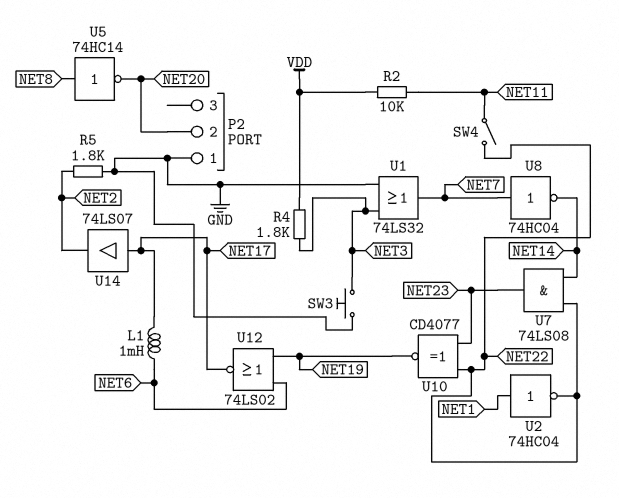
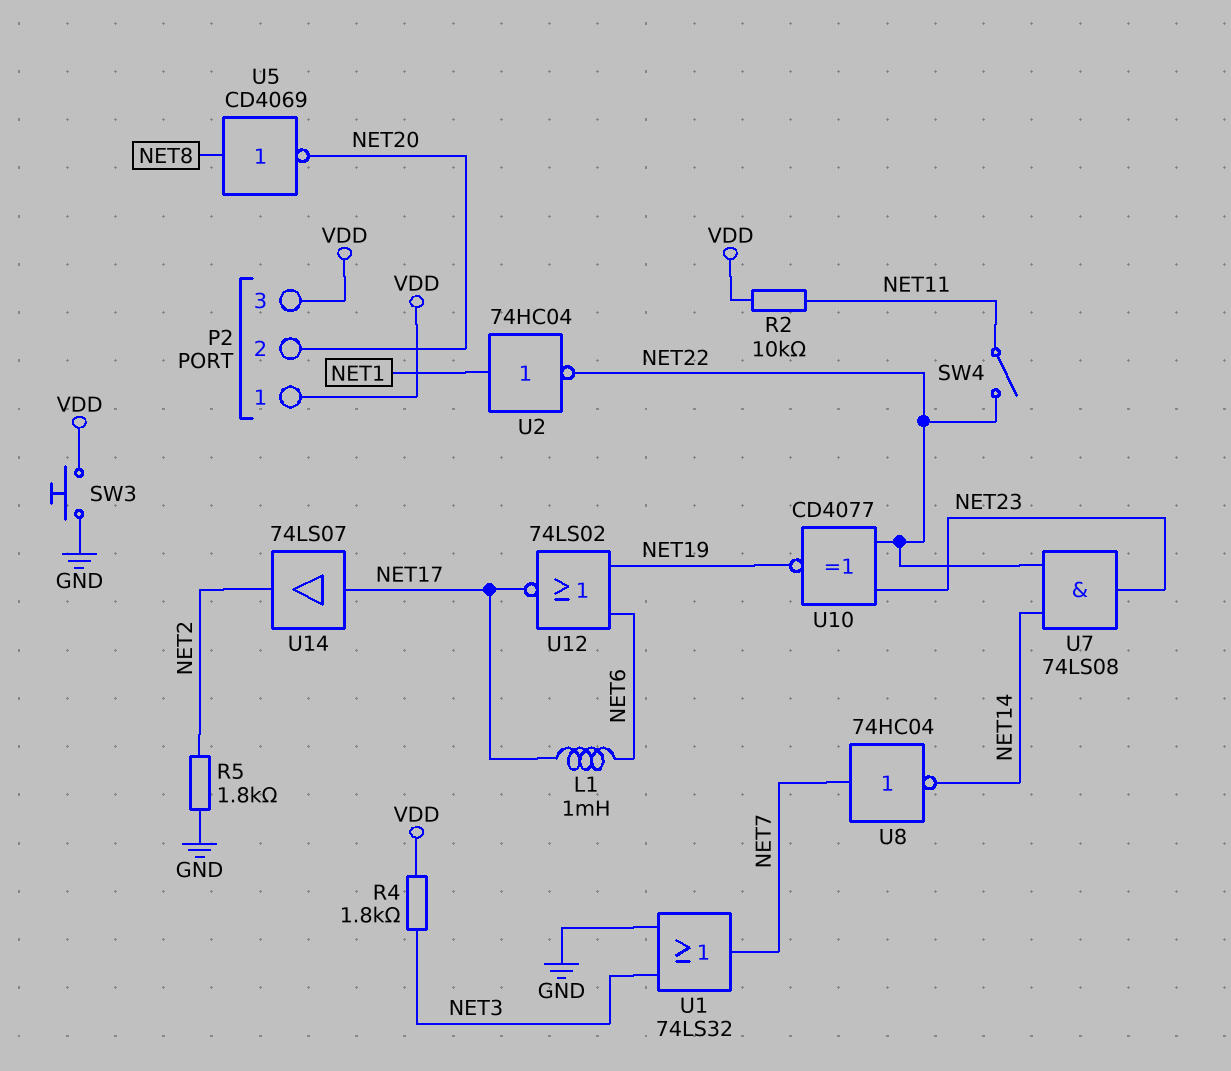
P2 pin 1: GND -> VDD
P2 pin 3: none -> VDD
SW3: button (GND, NET3) -> button (GND, VDD)
U5: NOT 74HC14 (in NET8, out NET20) -> NOT CD4069 (in NET8, out NET20)

